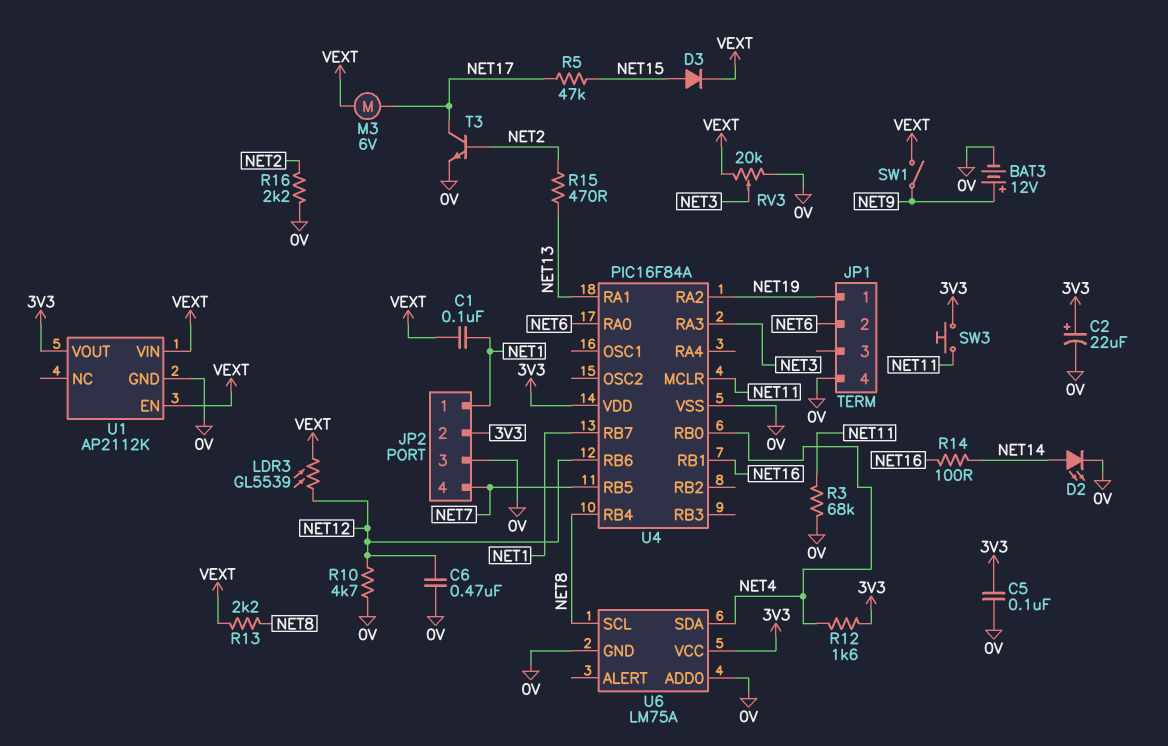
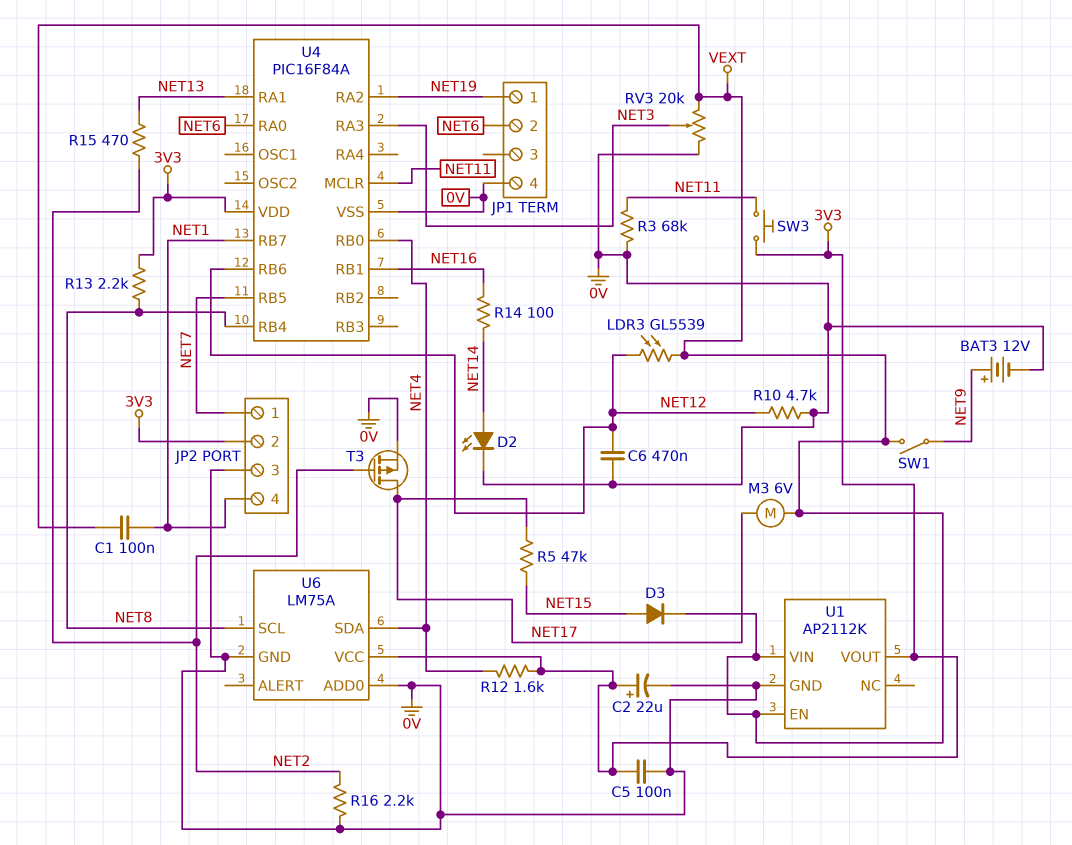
JP2 pin 1: NET1 -> NET7
JP2 pin 4: NET7 -> NET1
R13: 2.2k (NET8, VEXT) -> 2.2k (3V3, NET8)
T3: NPN (B NET2, C NET17, E 0V) -> PMOS (G NET2, D NET17, S 0V)

